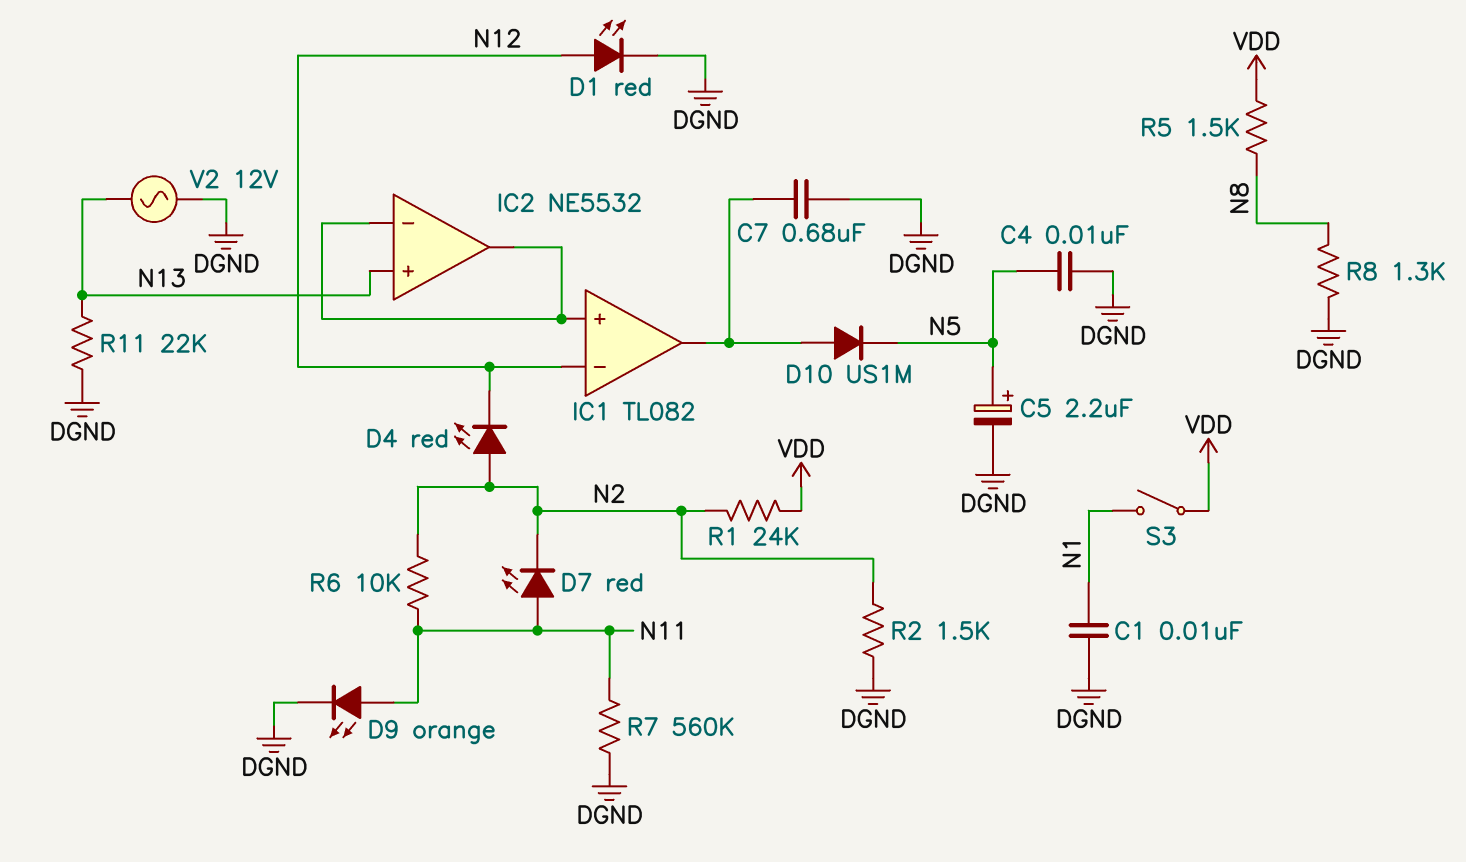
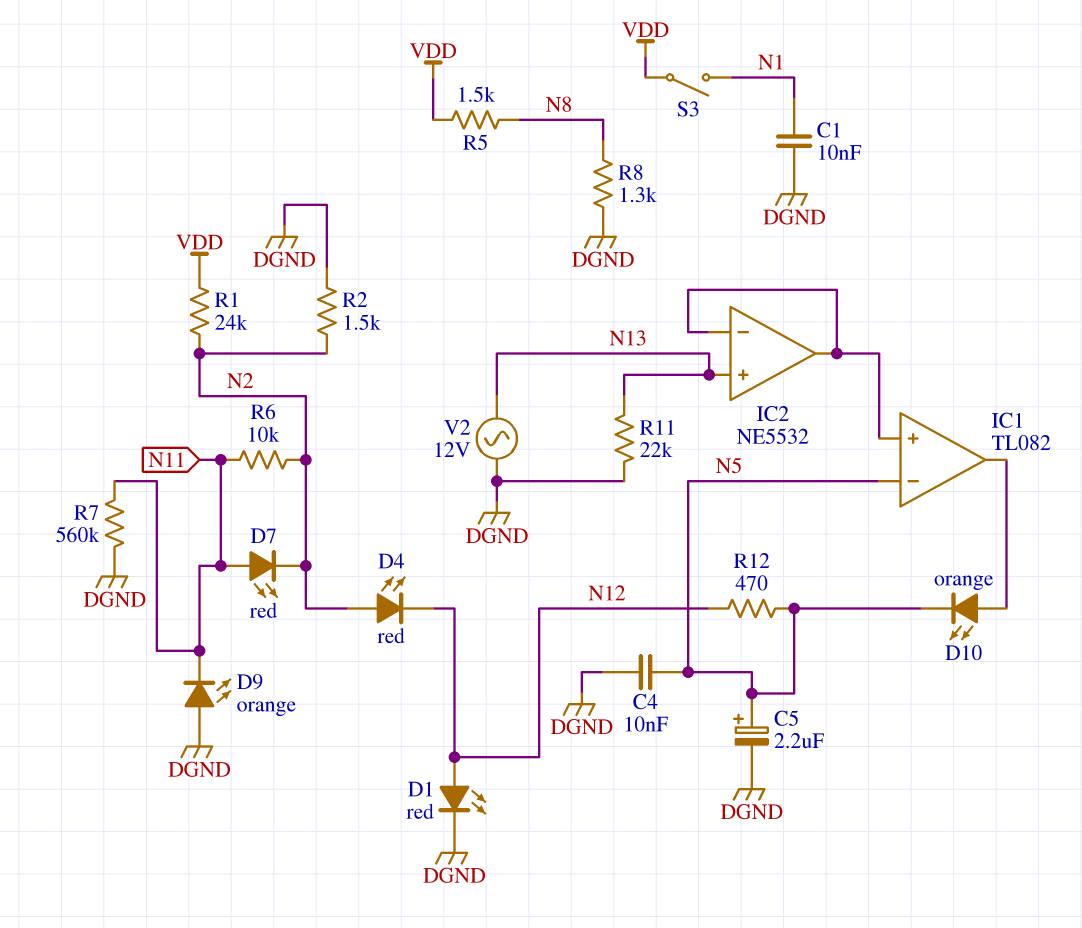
C7: 680nF (DGND, IC1/out) -> none
D9: LED orange (A N11, K DGND) -> LED orange (A DGND, K N11)
D10: diode US1M (A IC1/out, K N5) -> LED orange (A IC1/out, K N5)
IC1 pin in-: N12 -> N5
R12: none -> 470 (N5, N12)

